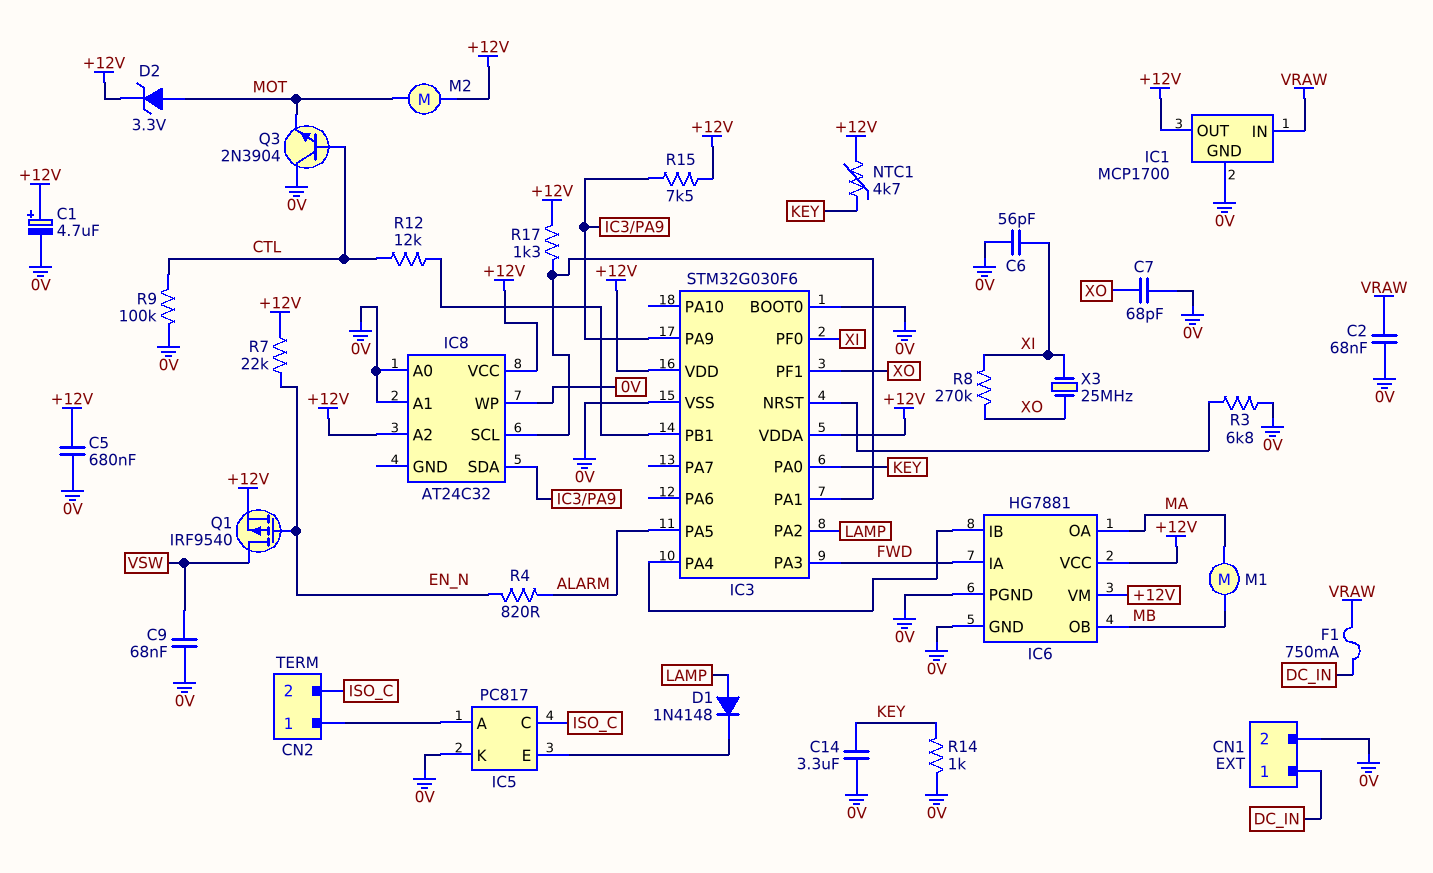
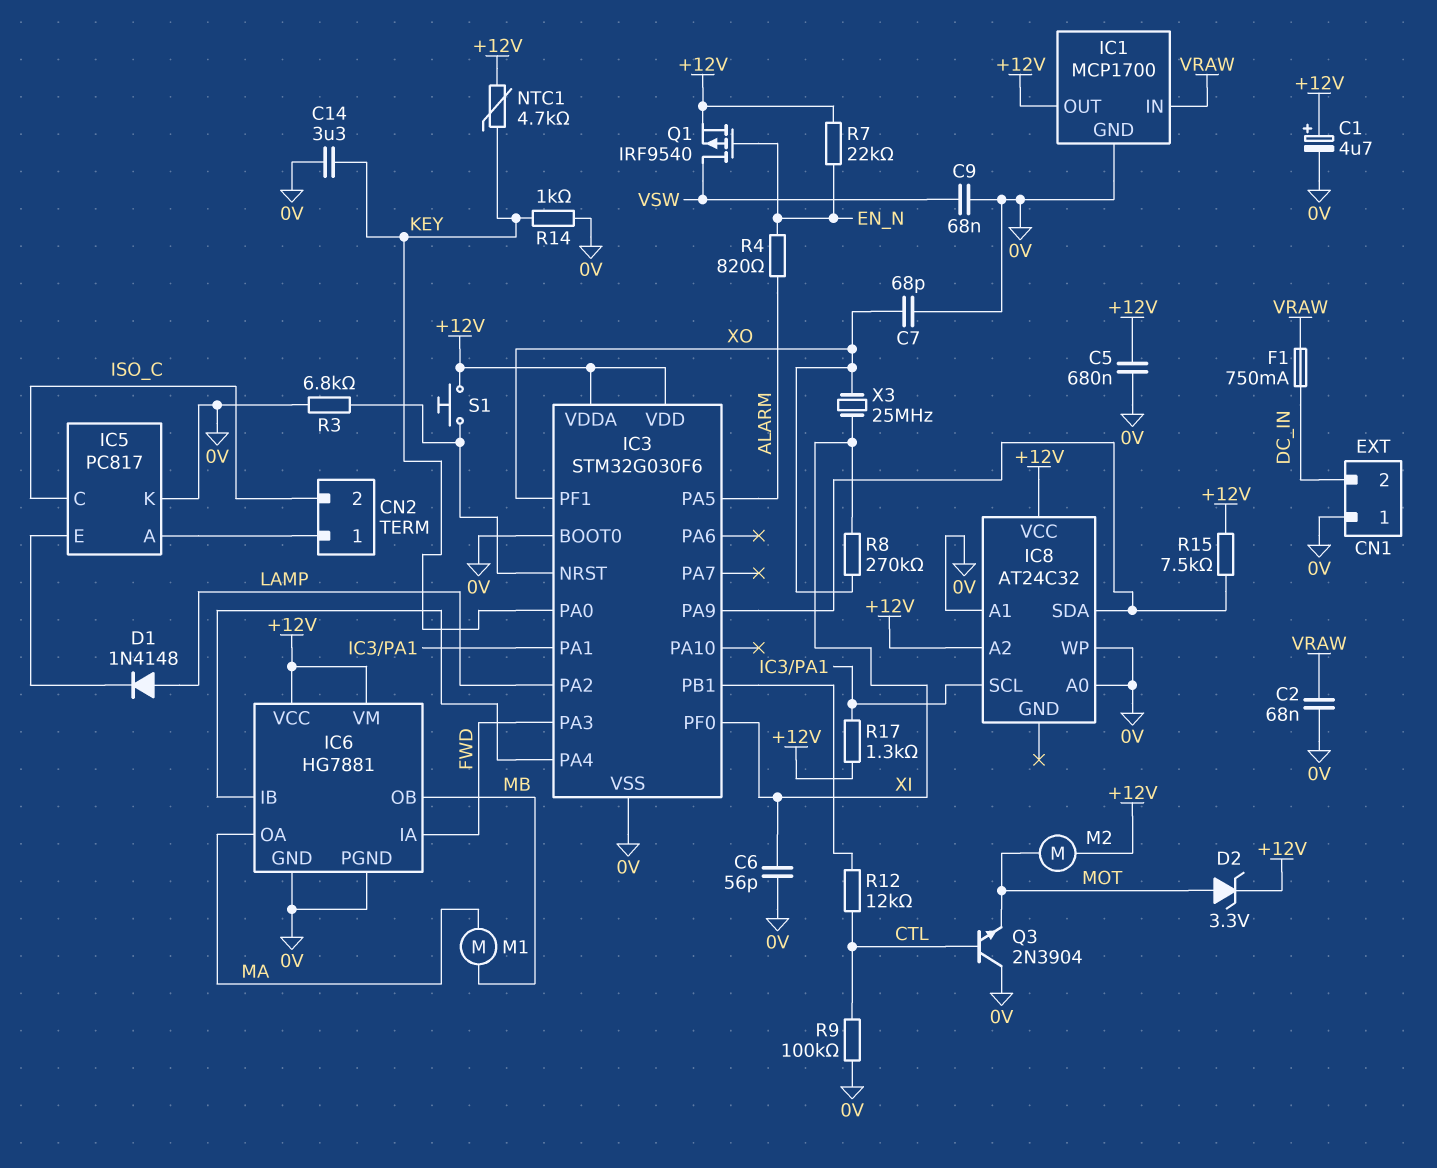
CN1 pin 1: DC_IN -> 0V
CN1 pin 2: 0V -> DC_IN
S1: none -> button (+12V, IC3/NRST)

